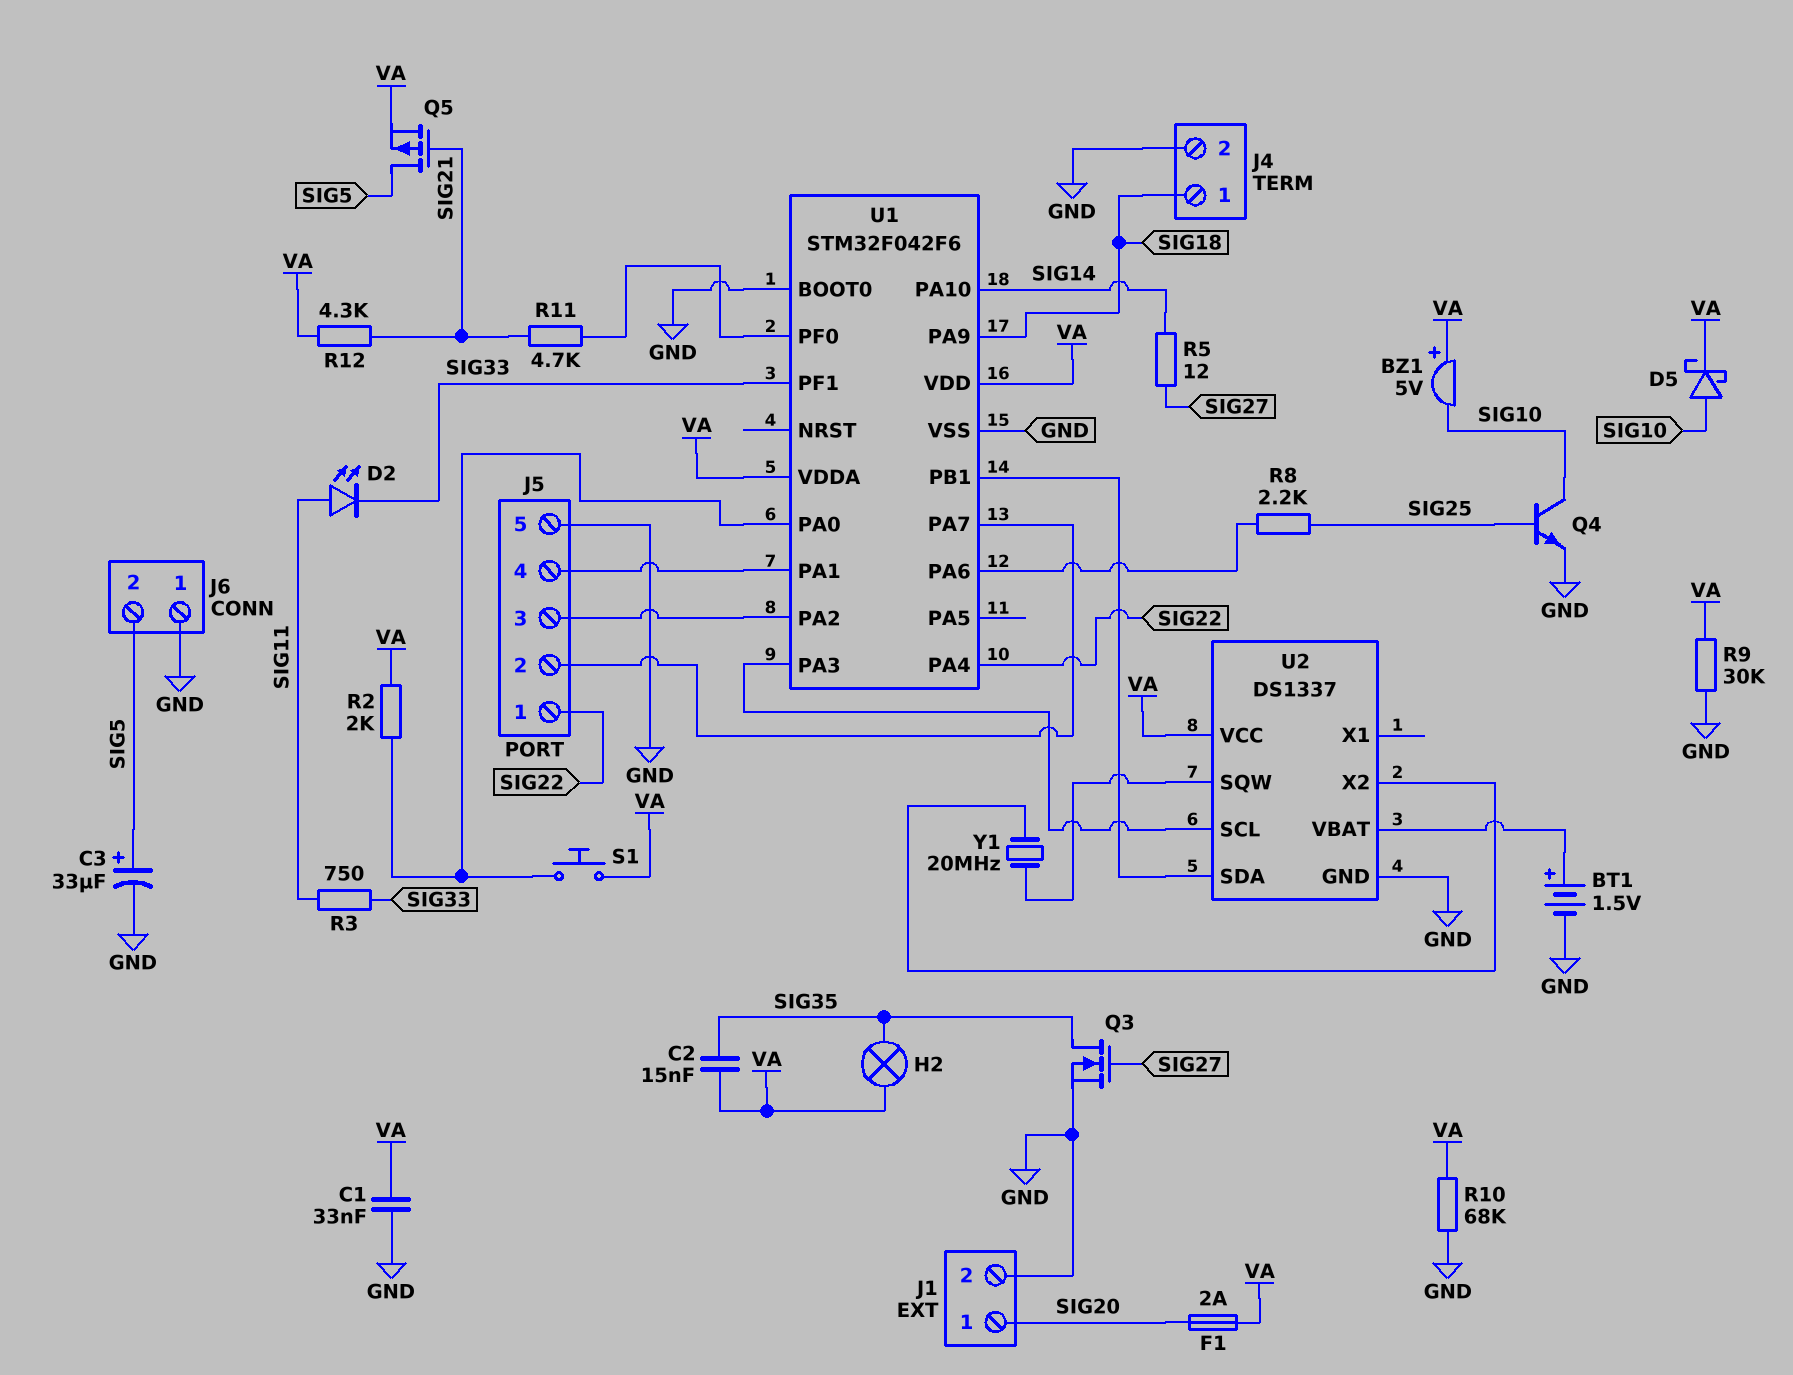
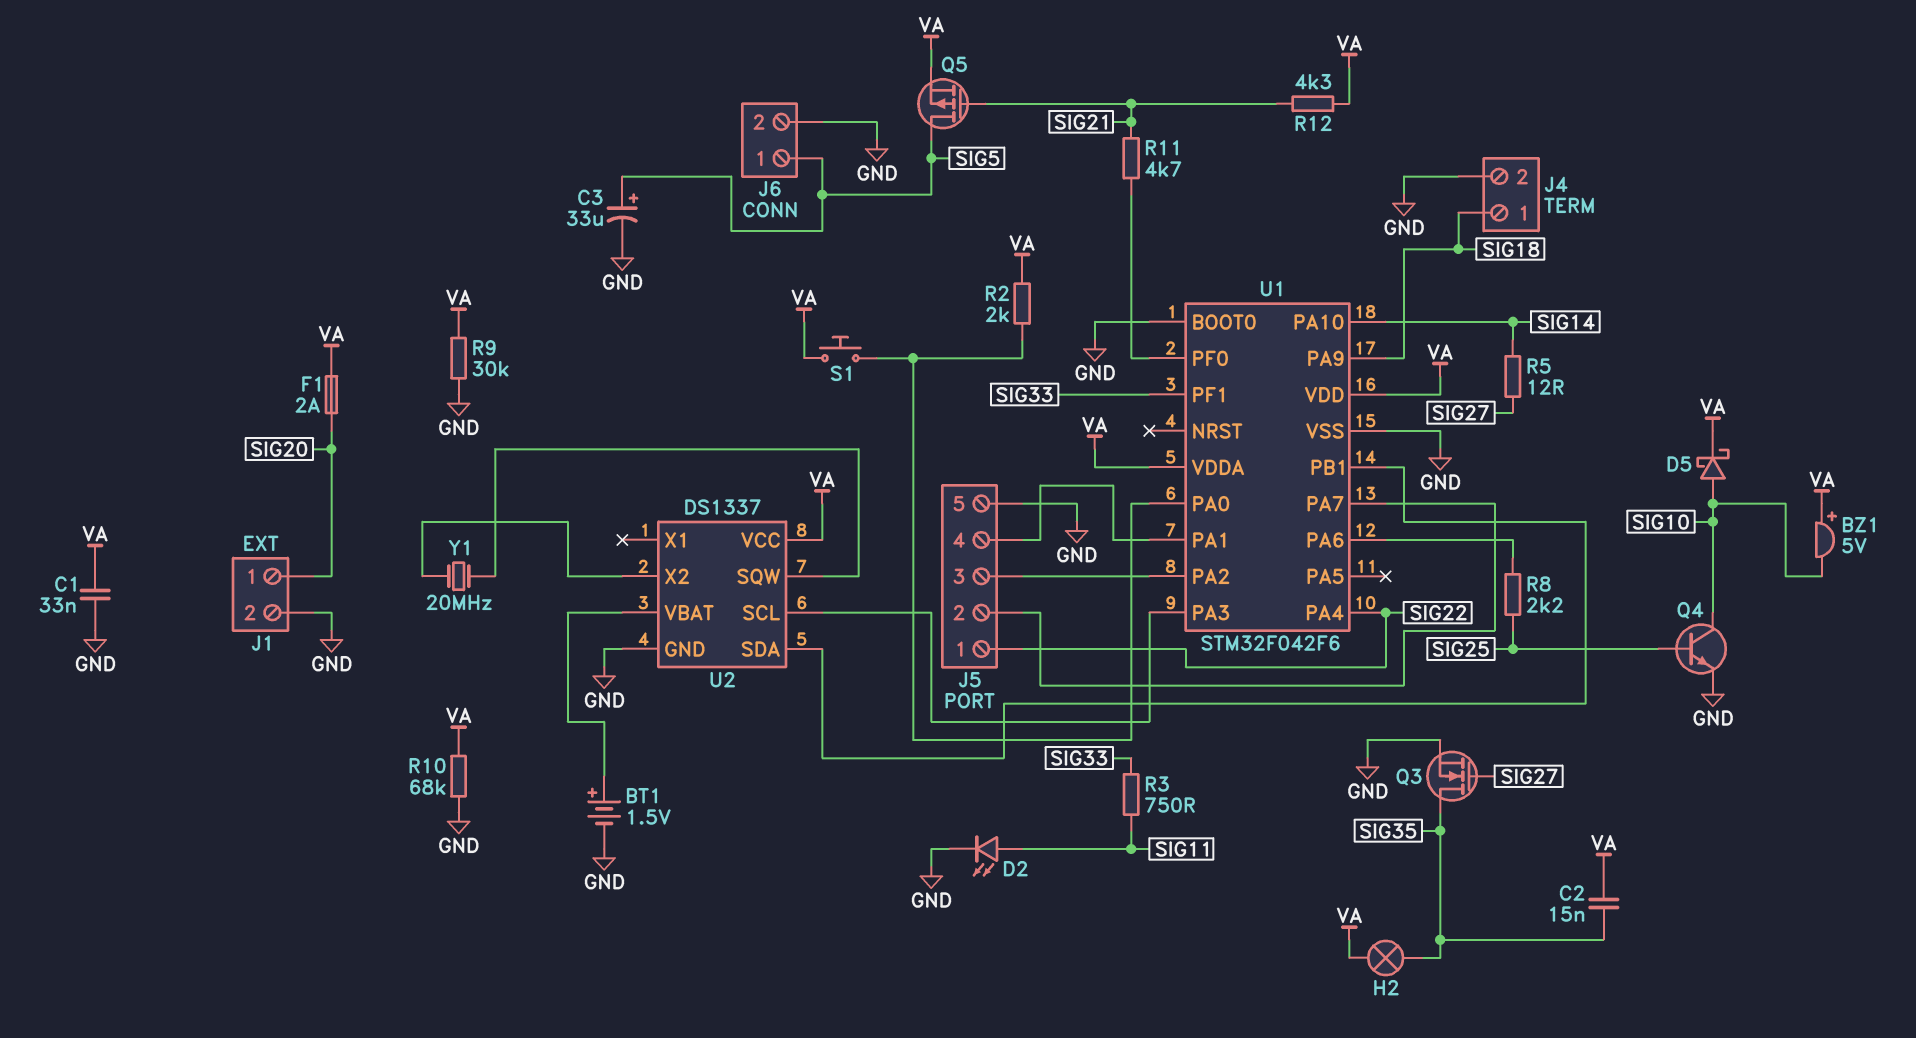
D2: LED (A SIG11, K SIG33) -> LED (A SIG11, K GND)
J6 pin 1: GND -> SIG5
J6 pin 2: SIG5 -> GND

